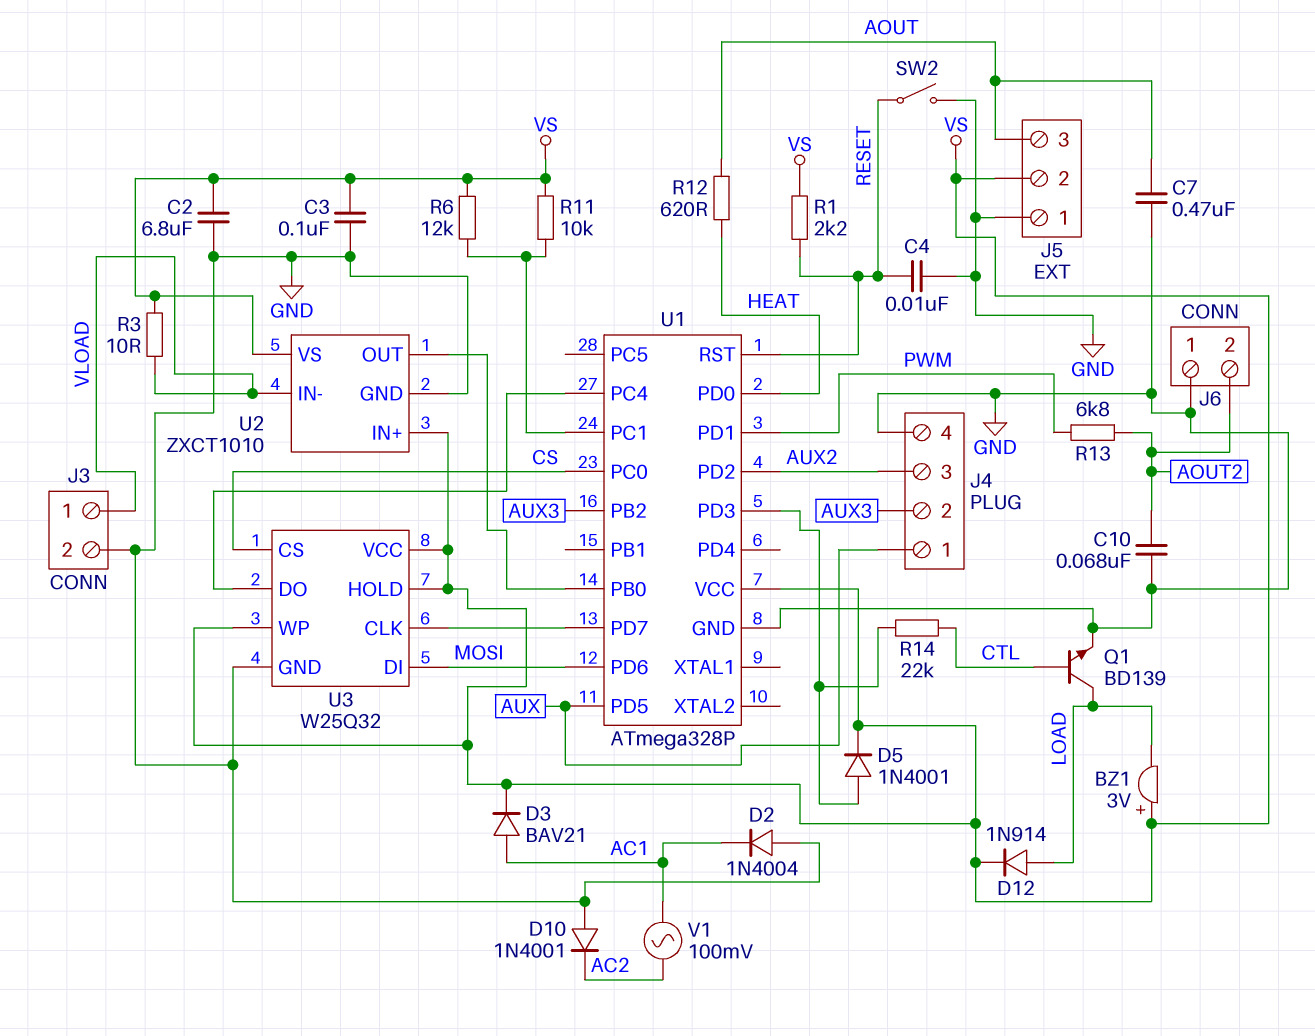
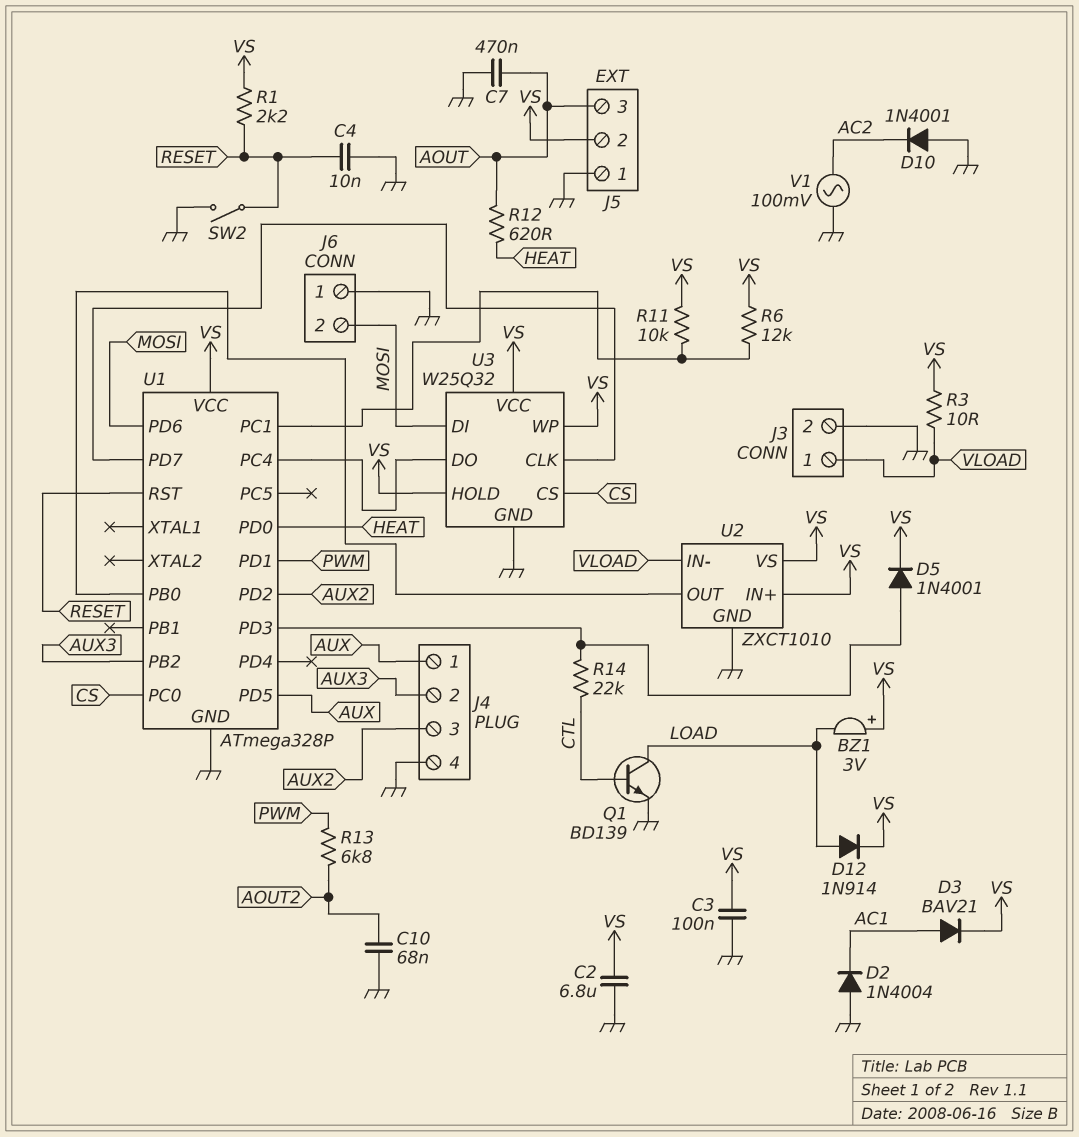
J6 pin 2: AOUT2 -> MOSI
V1: AC 100mV (AC1, AC2) -> AC 100mV (AC2, GND)

